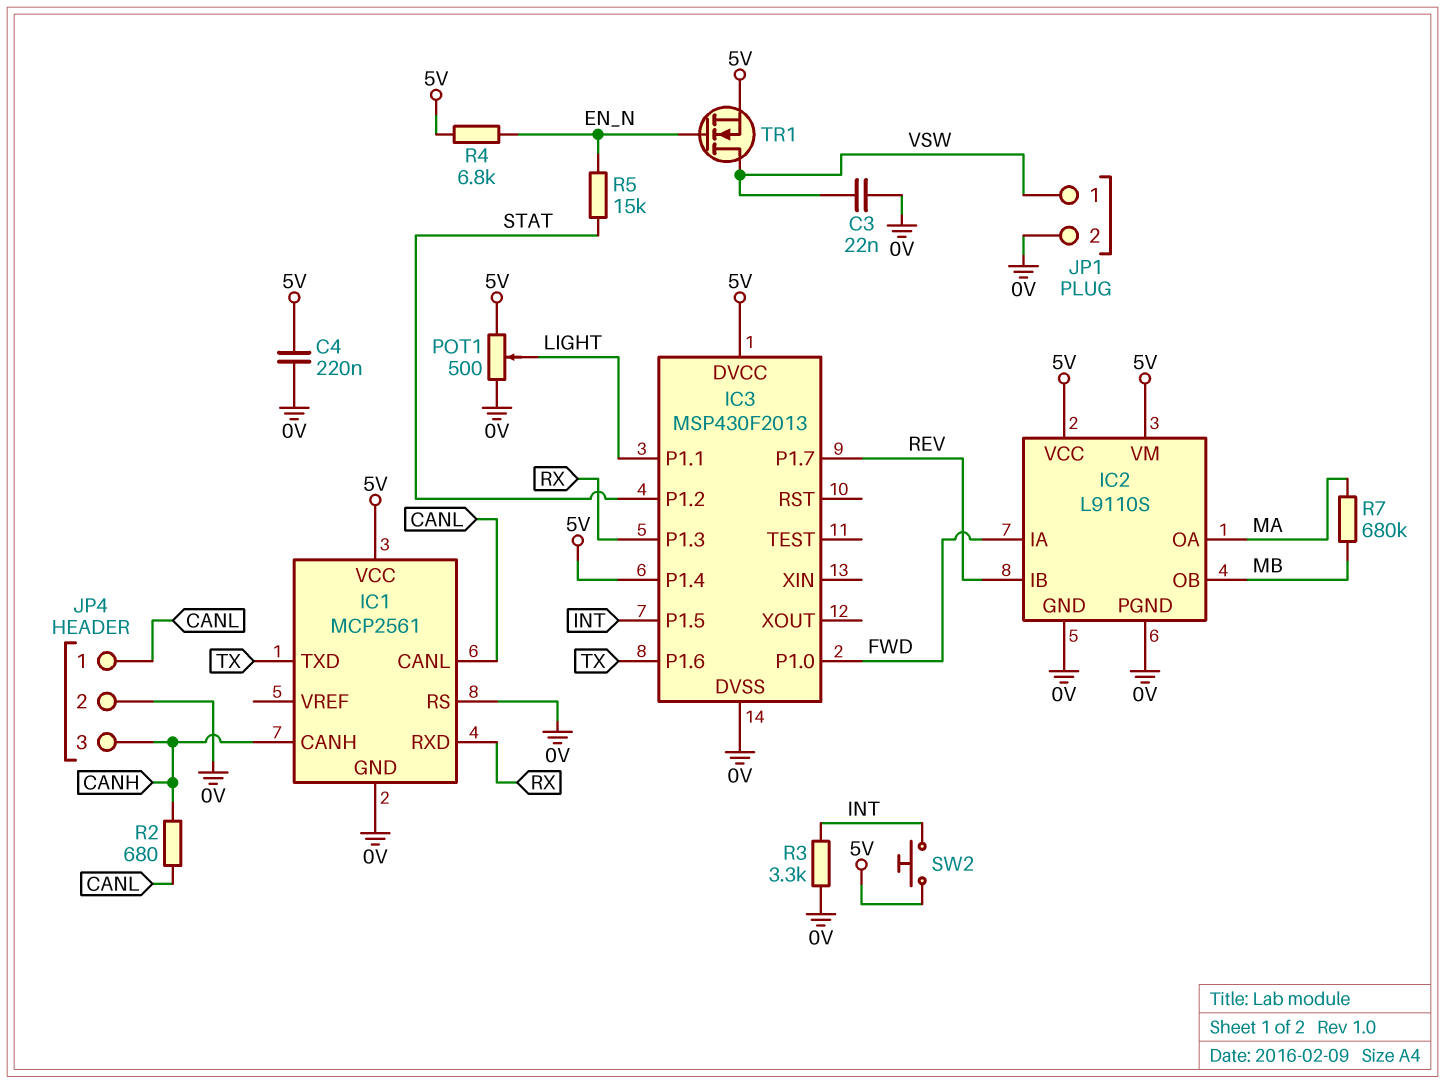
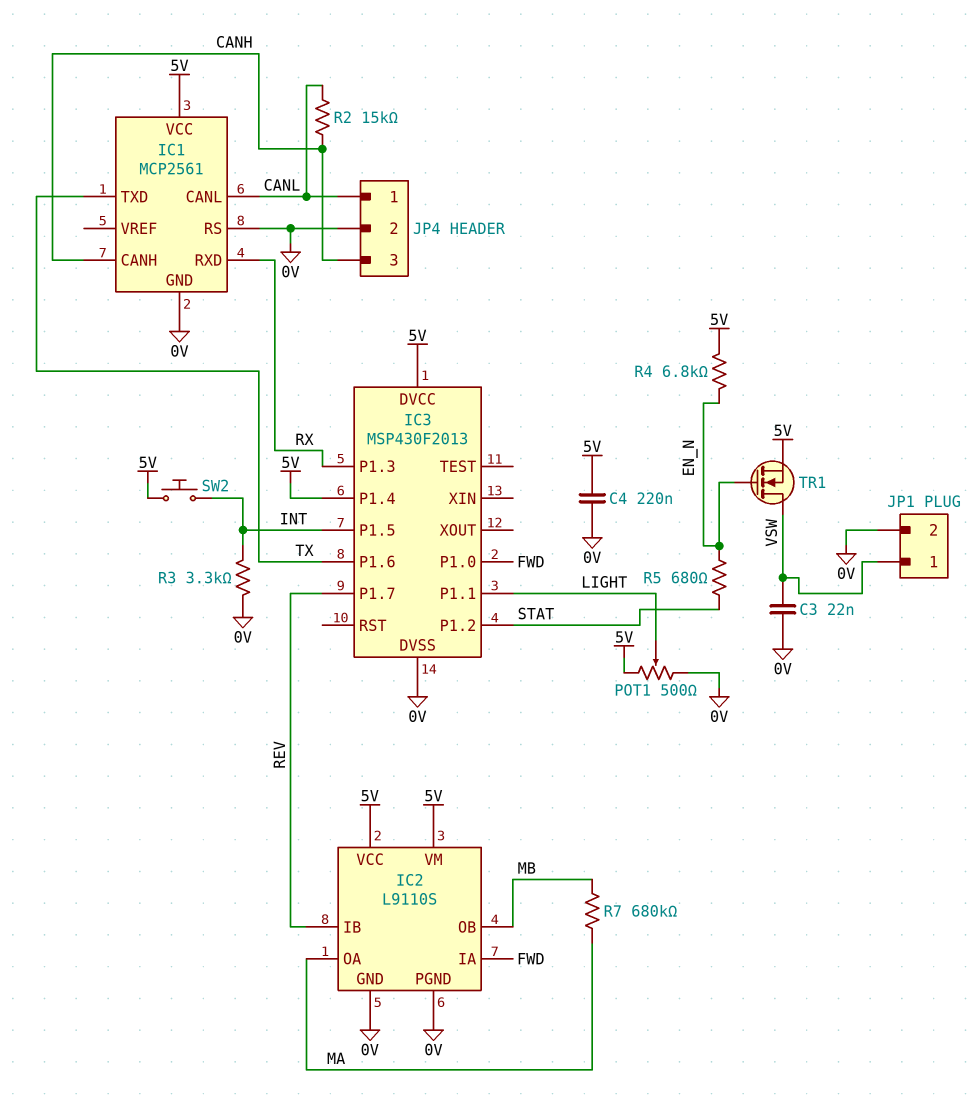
R2: 680 (CANH, CANL) -> 15k (CANH, CANL)
R5: 15k (EN_N, STAT) -> 680 (EN_N, STAT)

